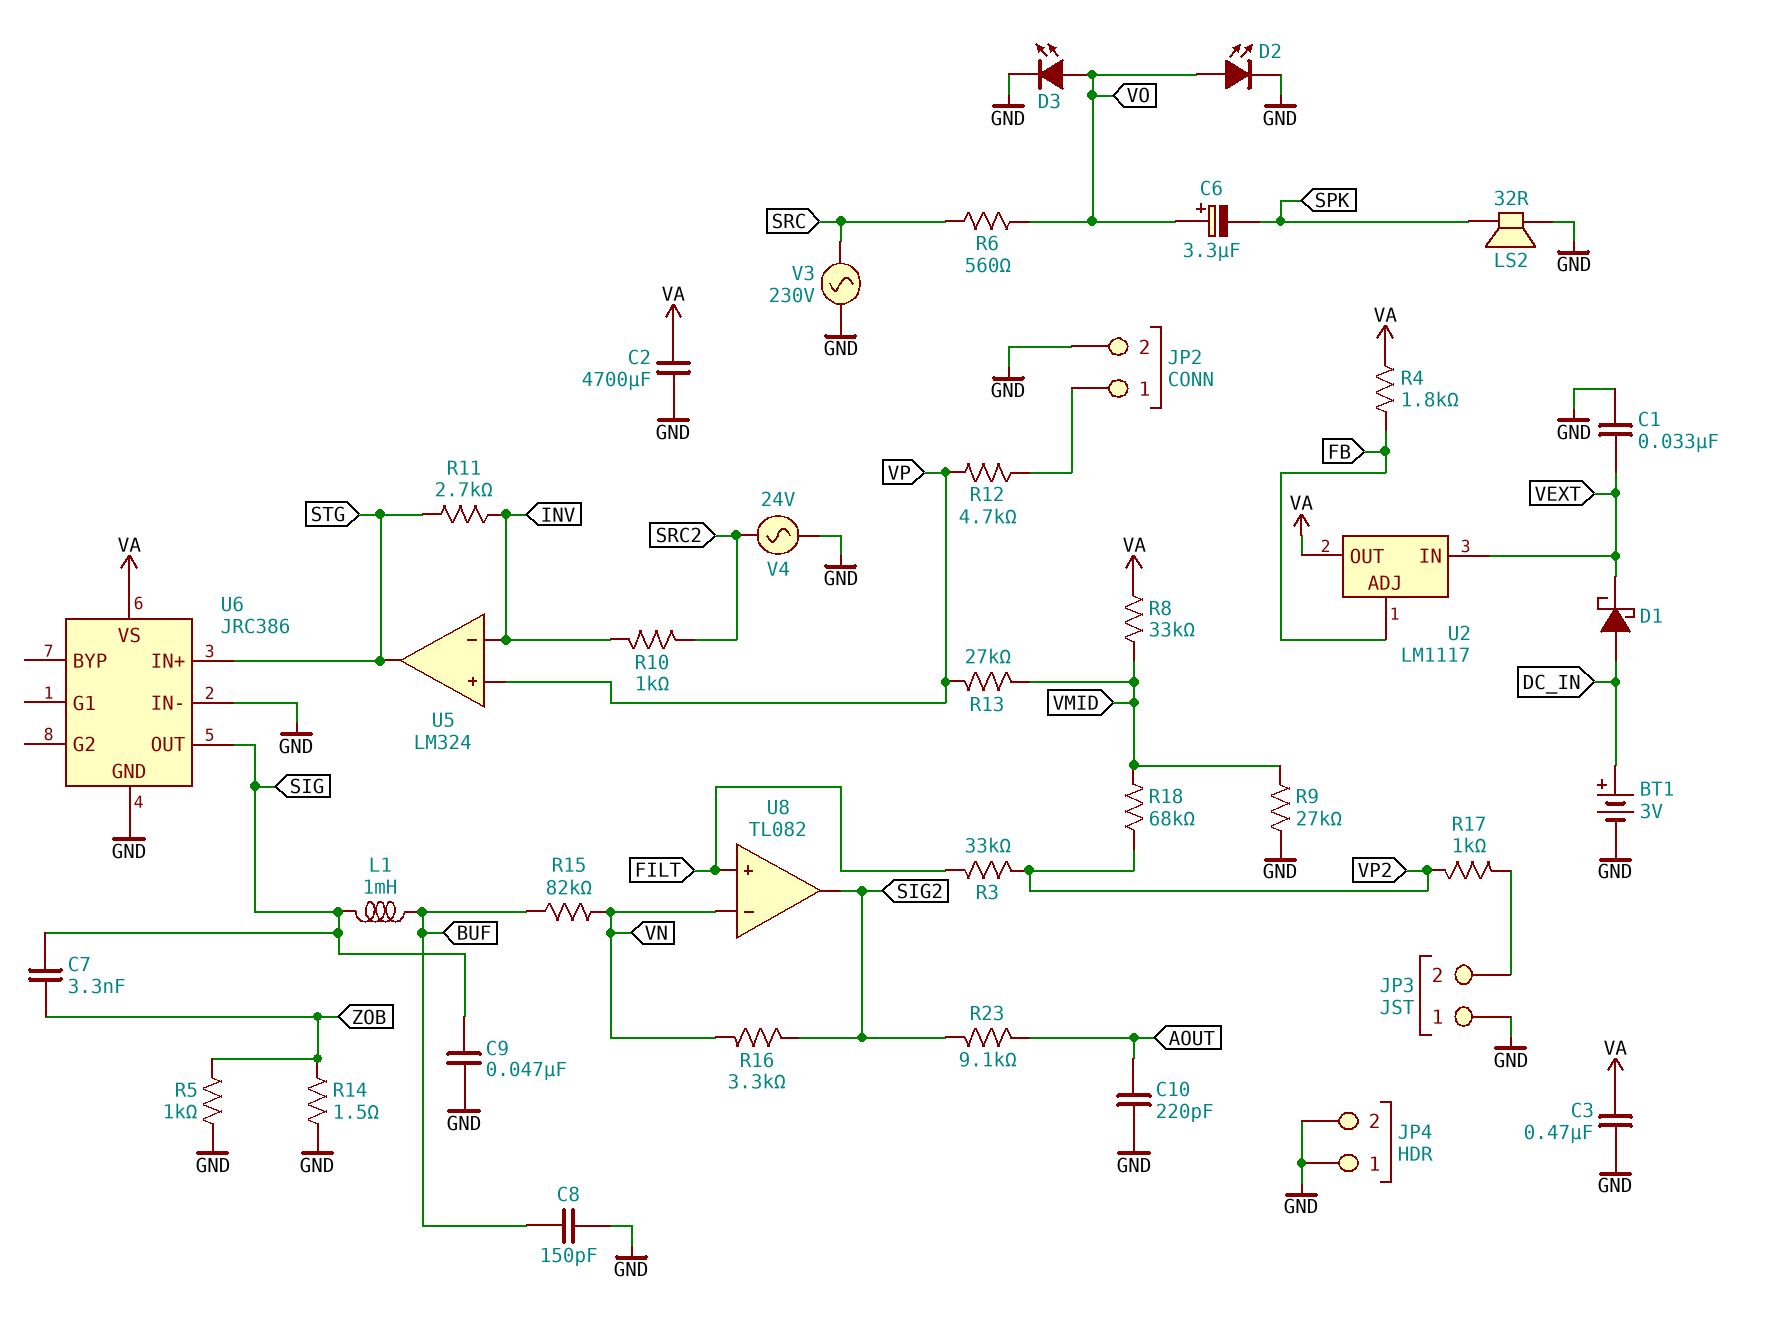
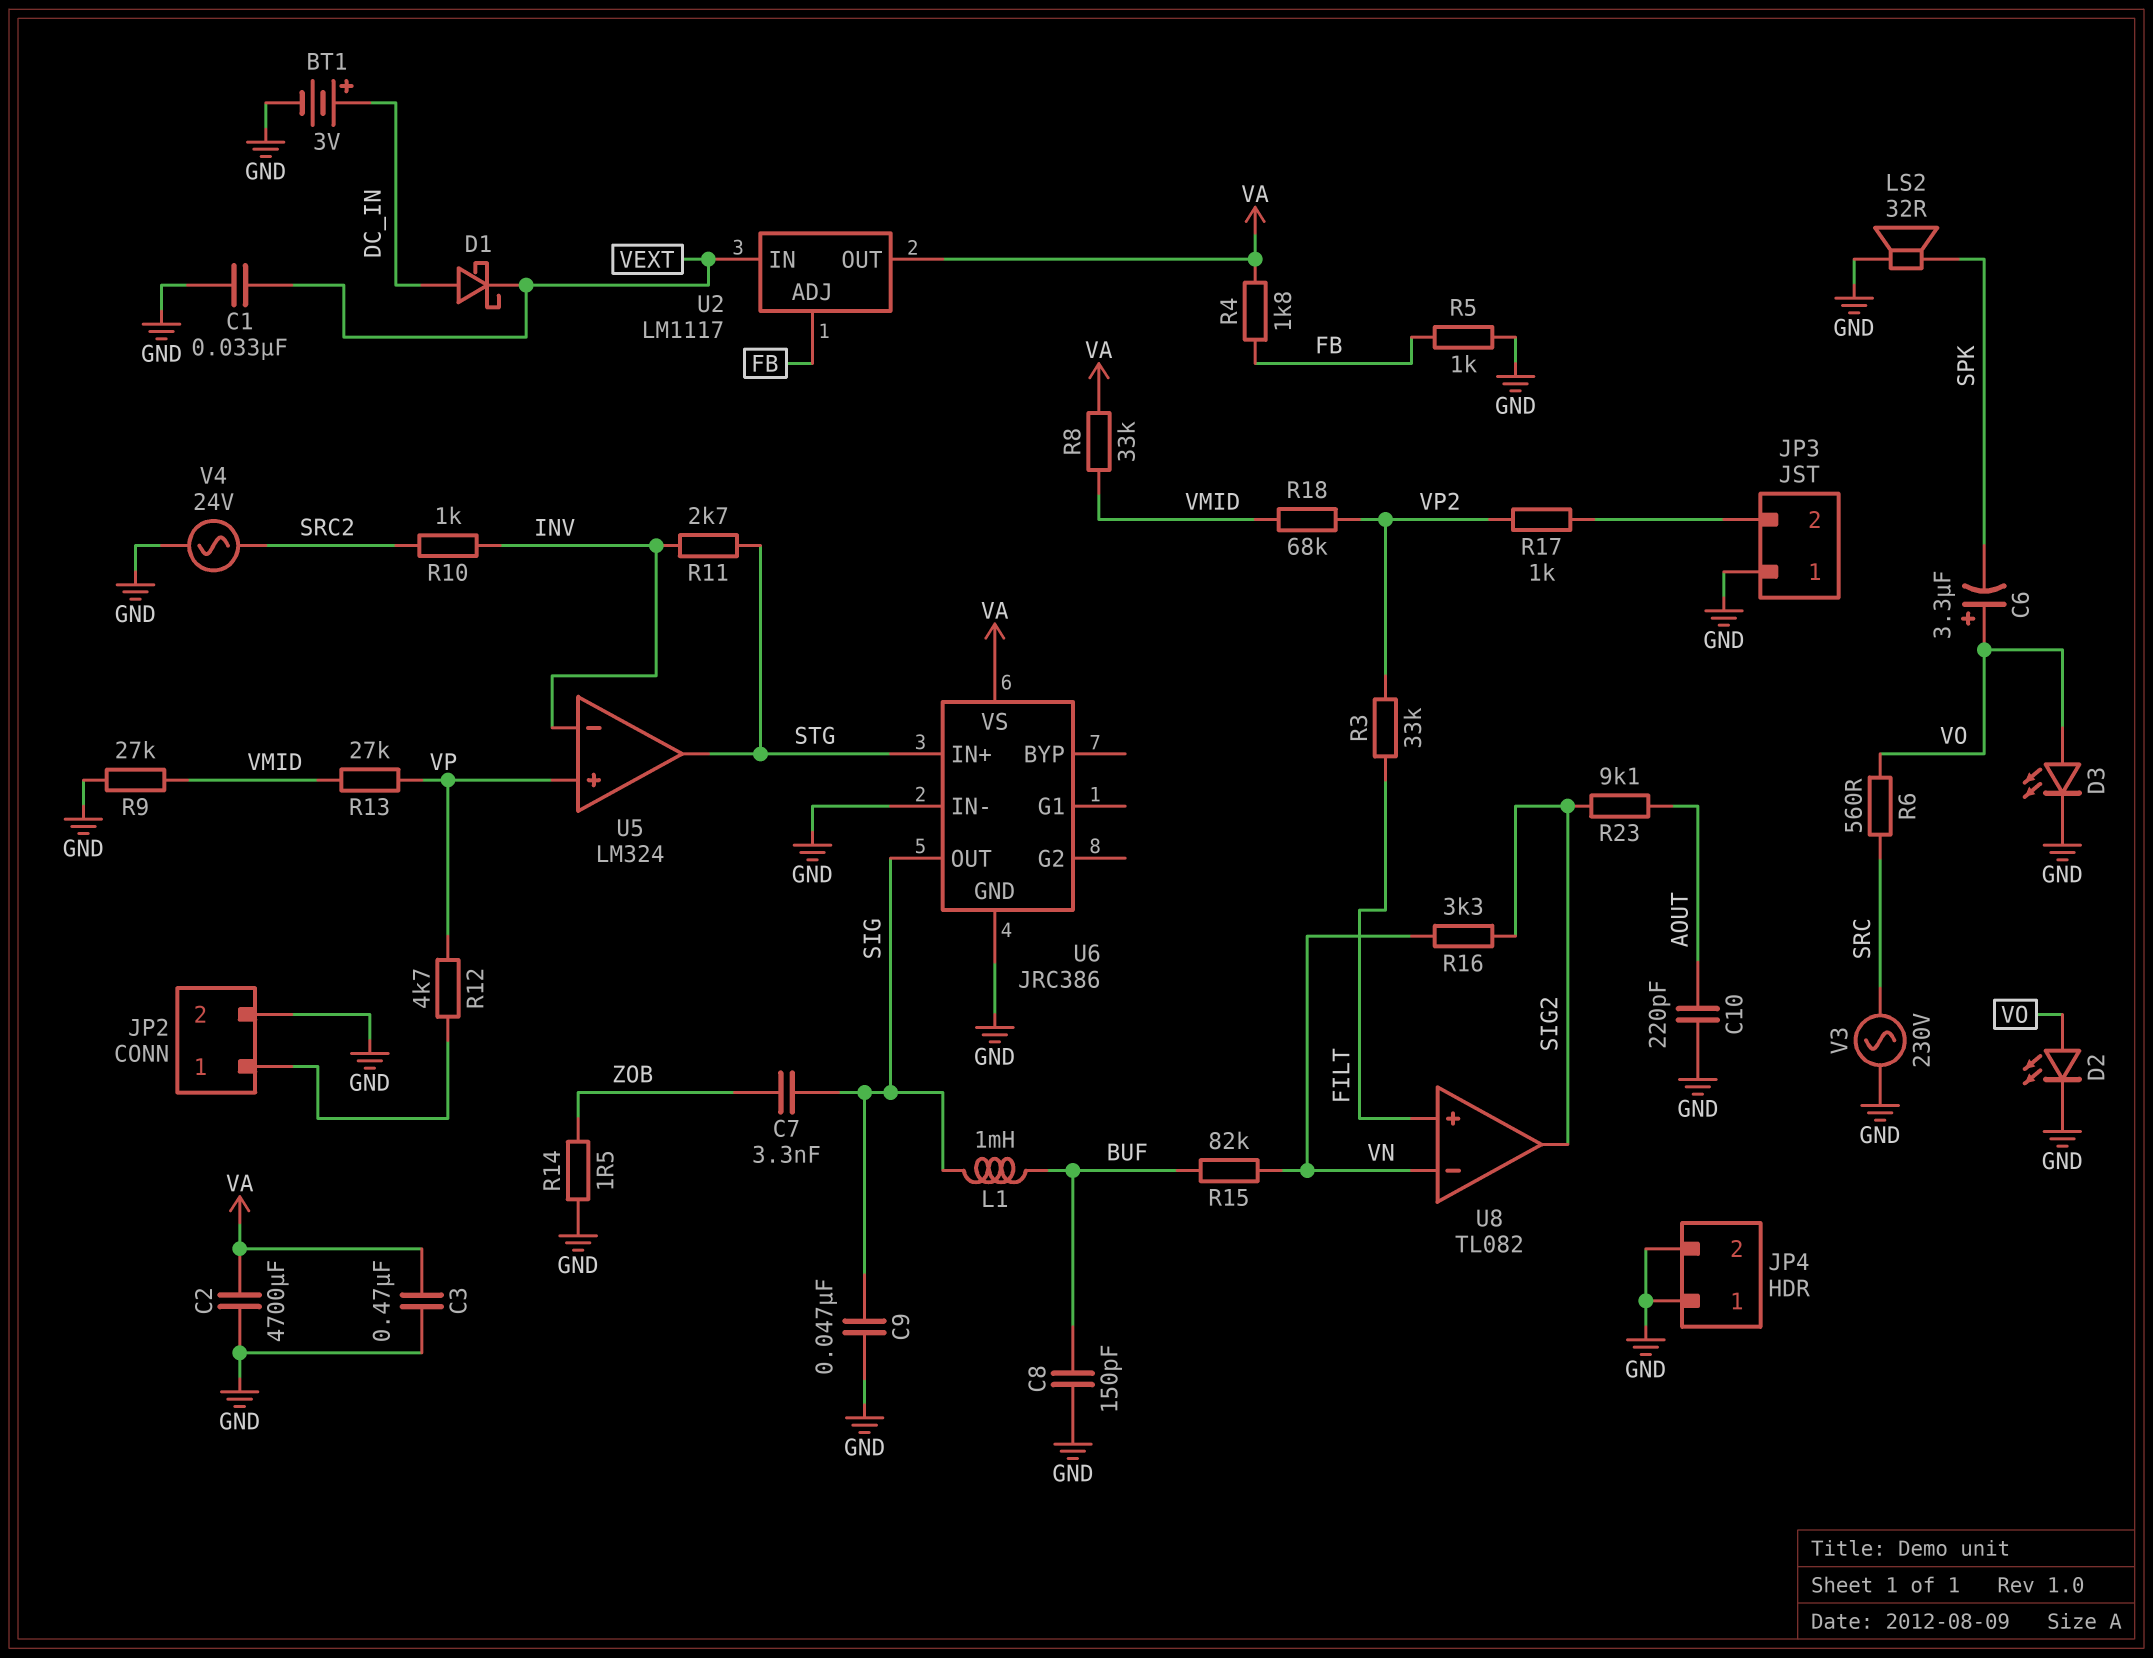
R5: 1k (GND, ZOB) -> 1k (FB, GND)

